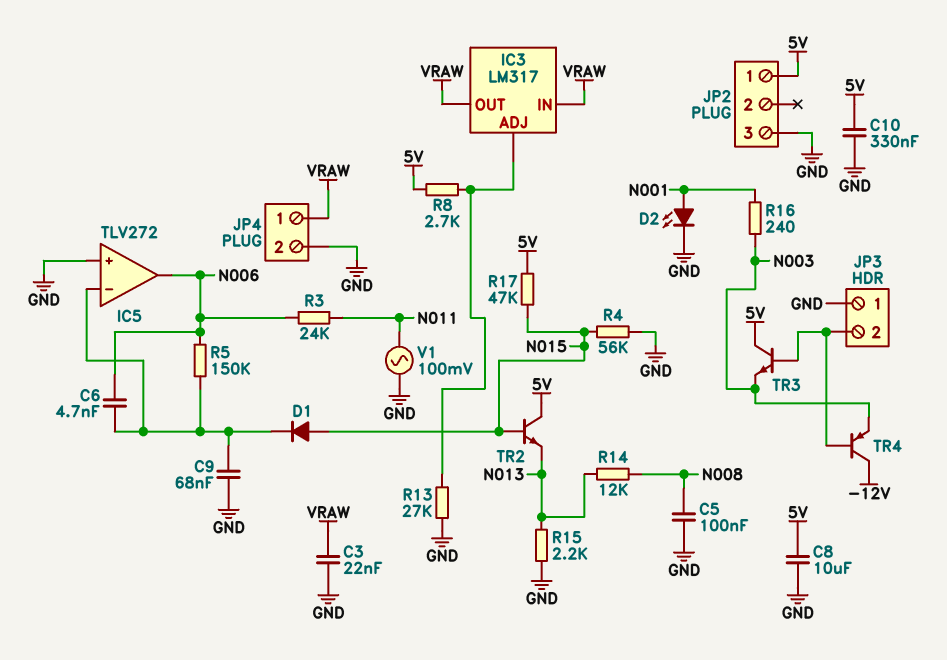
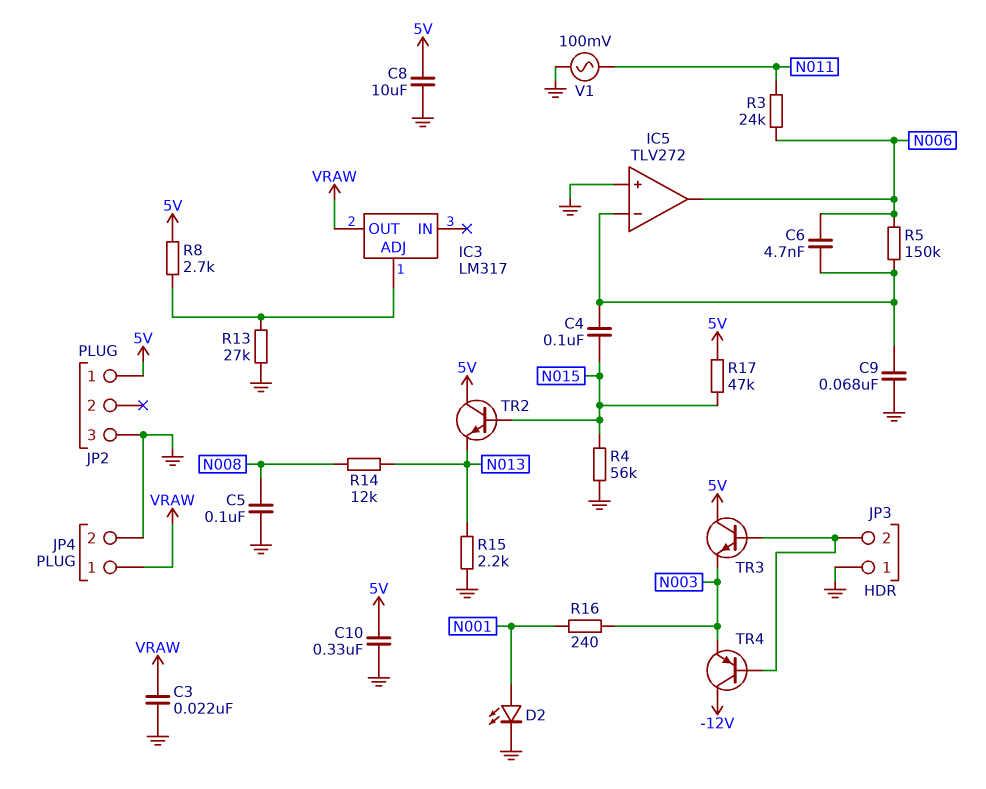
C4: none -> 100nF (IC5/in-, N015)
D1: diode (A N015, K IC5/in-) -> none
IC3 pin IN: VRAW -> none

